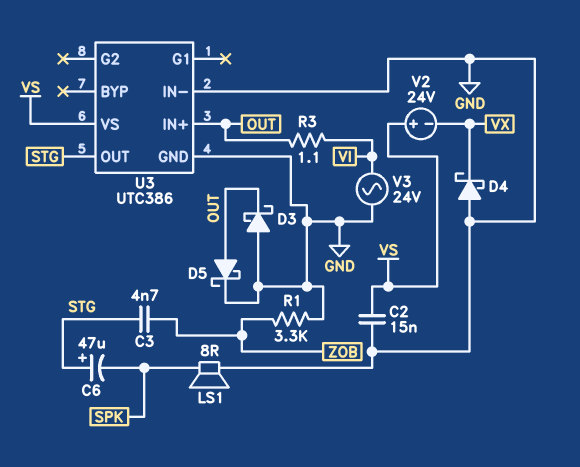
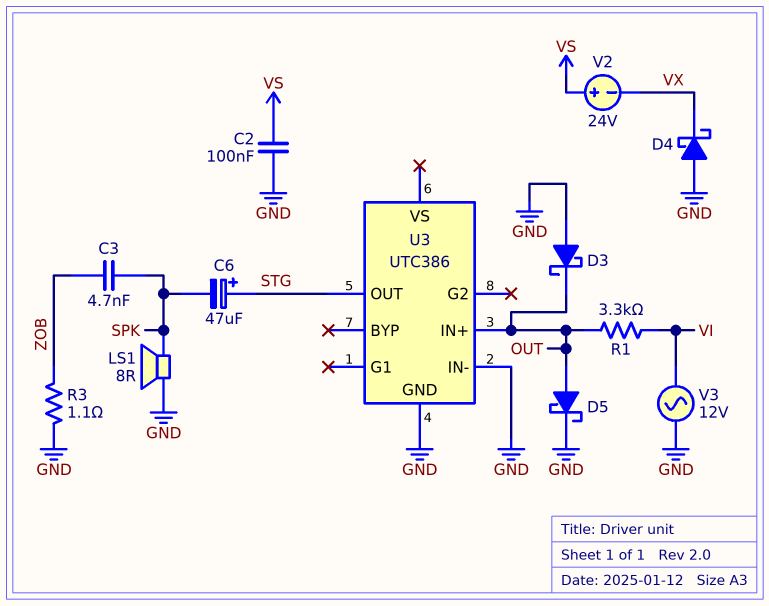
C2: 15nF (GND, VS) -> 100nF (GND, VS)
C3: 4.7nF (STG, ZOB) -> 4.7nF (SPK, ZOB)
R1: 3.3k (GND, ZOB) -> 3.3k (OUT, VI)
R3: 1.1 (OUT, VI) -> 1.1 (GND, ZOB)
U3 pin VS: VS -> none
V3: AC 24V (GND, VI) -> AC 12V (GND, VI)

